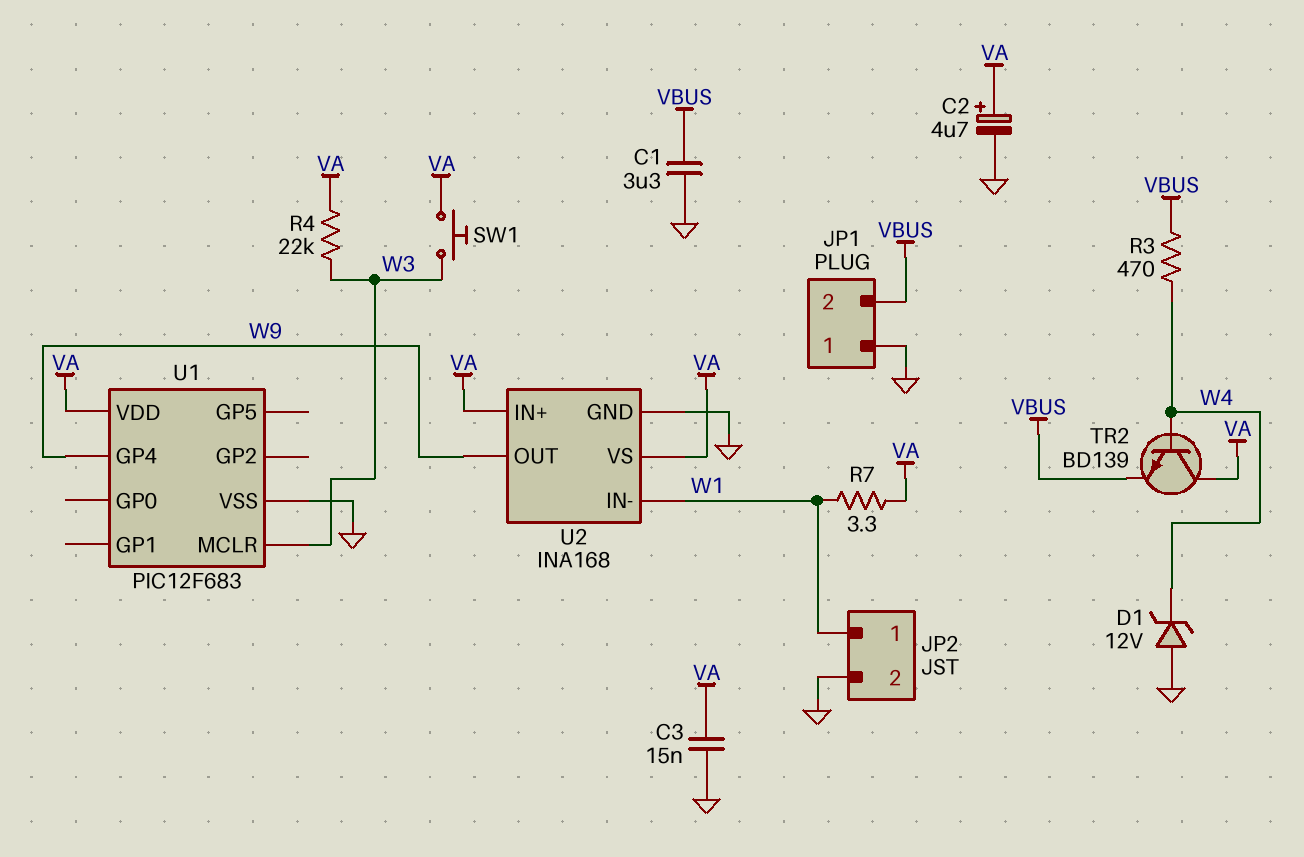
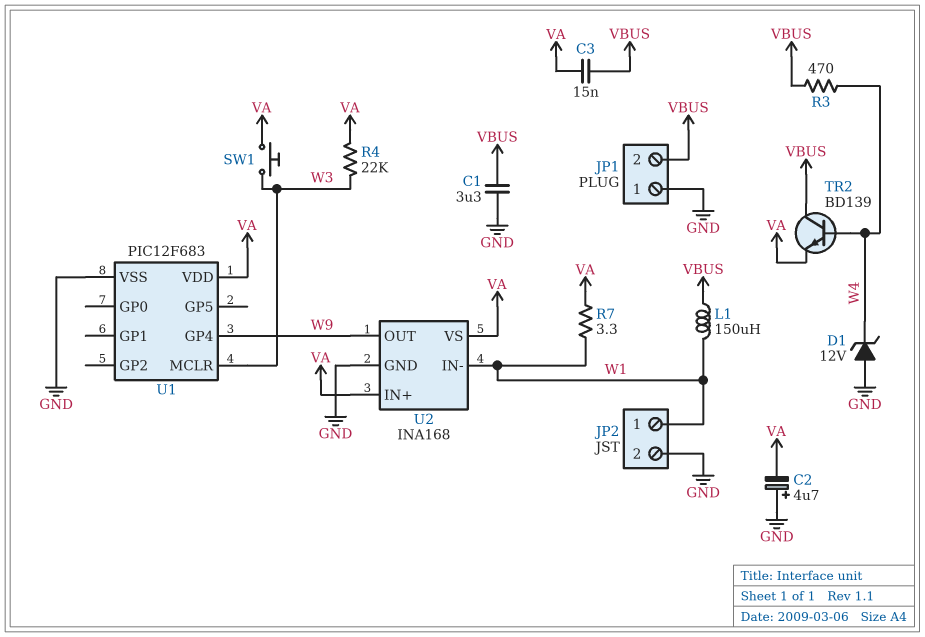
C2: 4.7uF (plus VA, minus GND) -> 4.7uF (plus GND, minus VA)
C3: 15nF (GND, VA) -> 15nF (VA, VBUS)
L1: none -> 150uH (VBUS, W1)
TR2: NPN BD139 (B W4, C VA, E VBUS) -> NPN BD139 (B W4, C VBUS, E VA)

